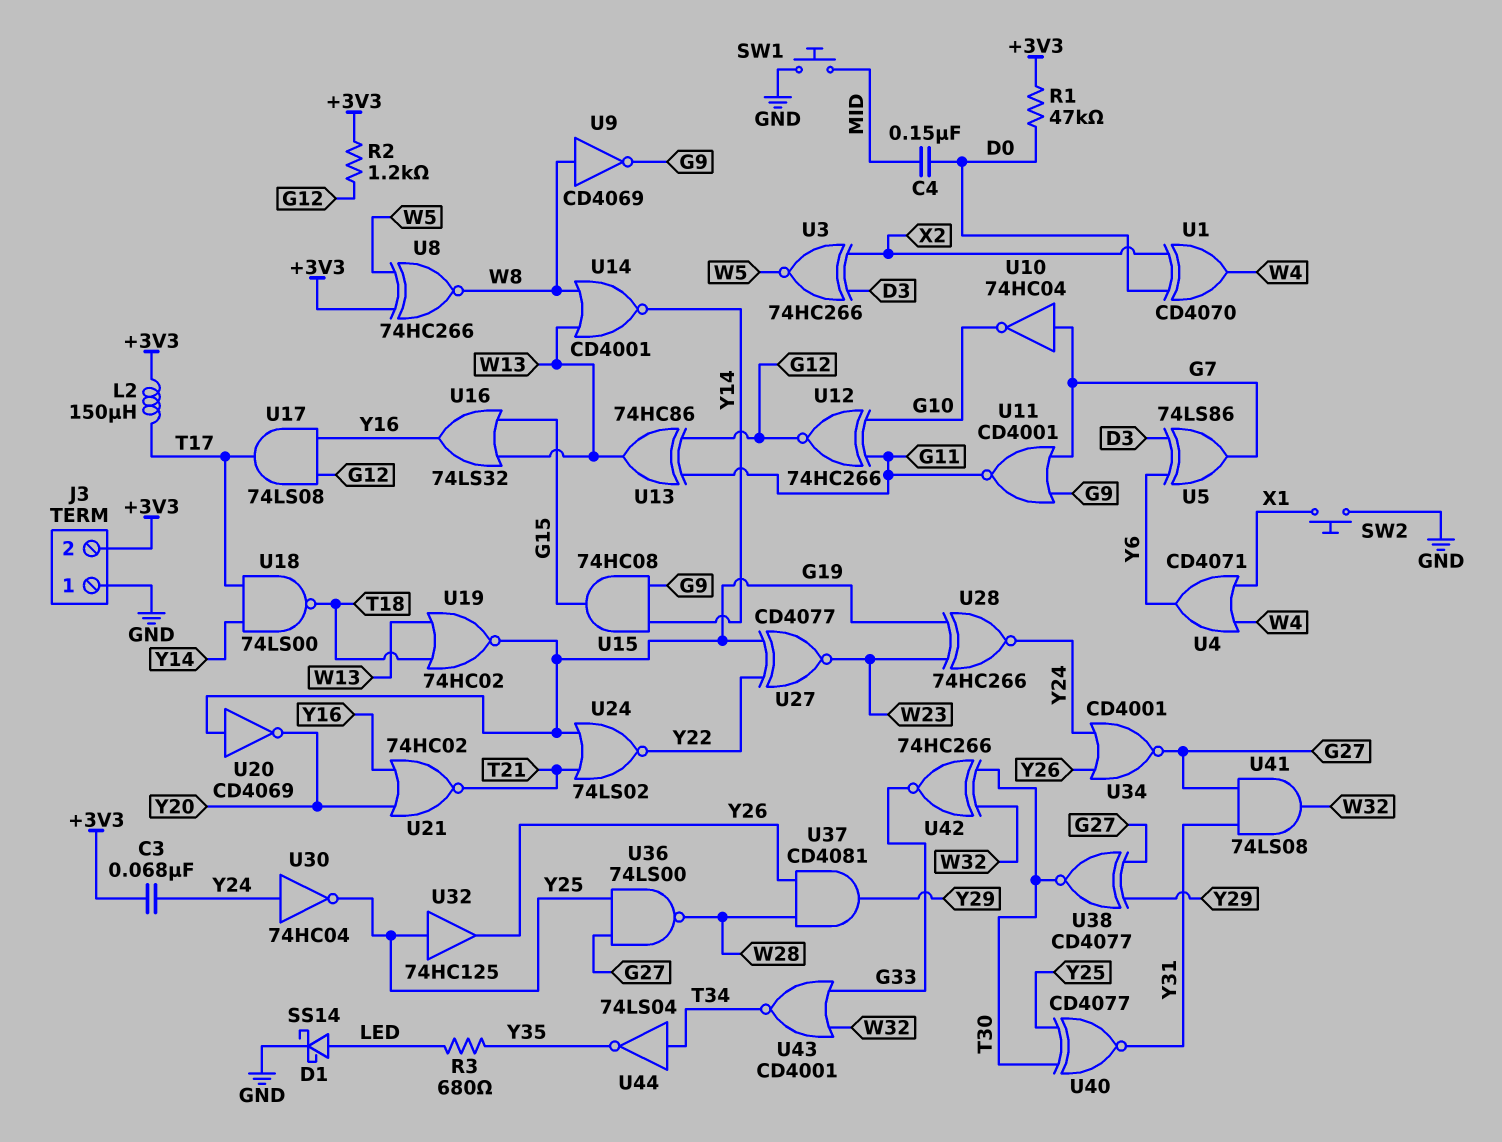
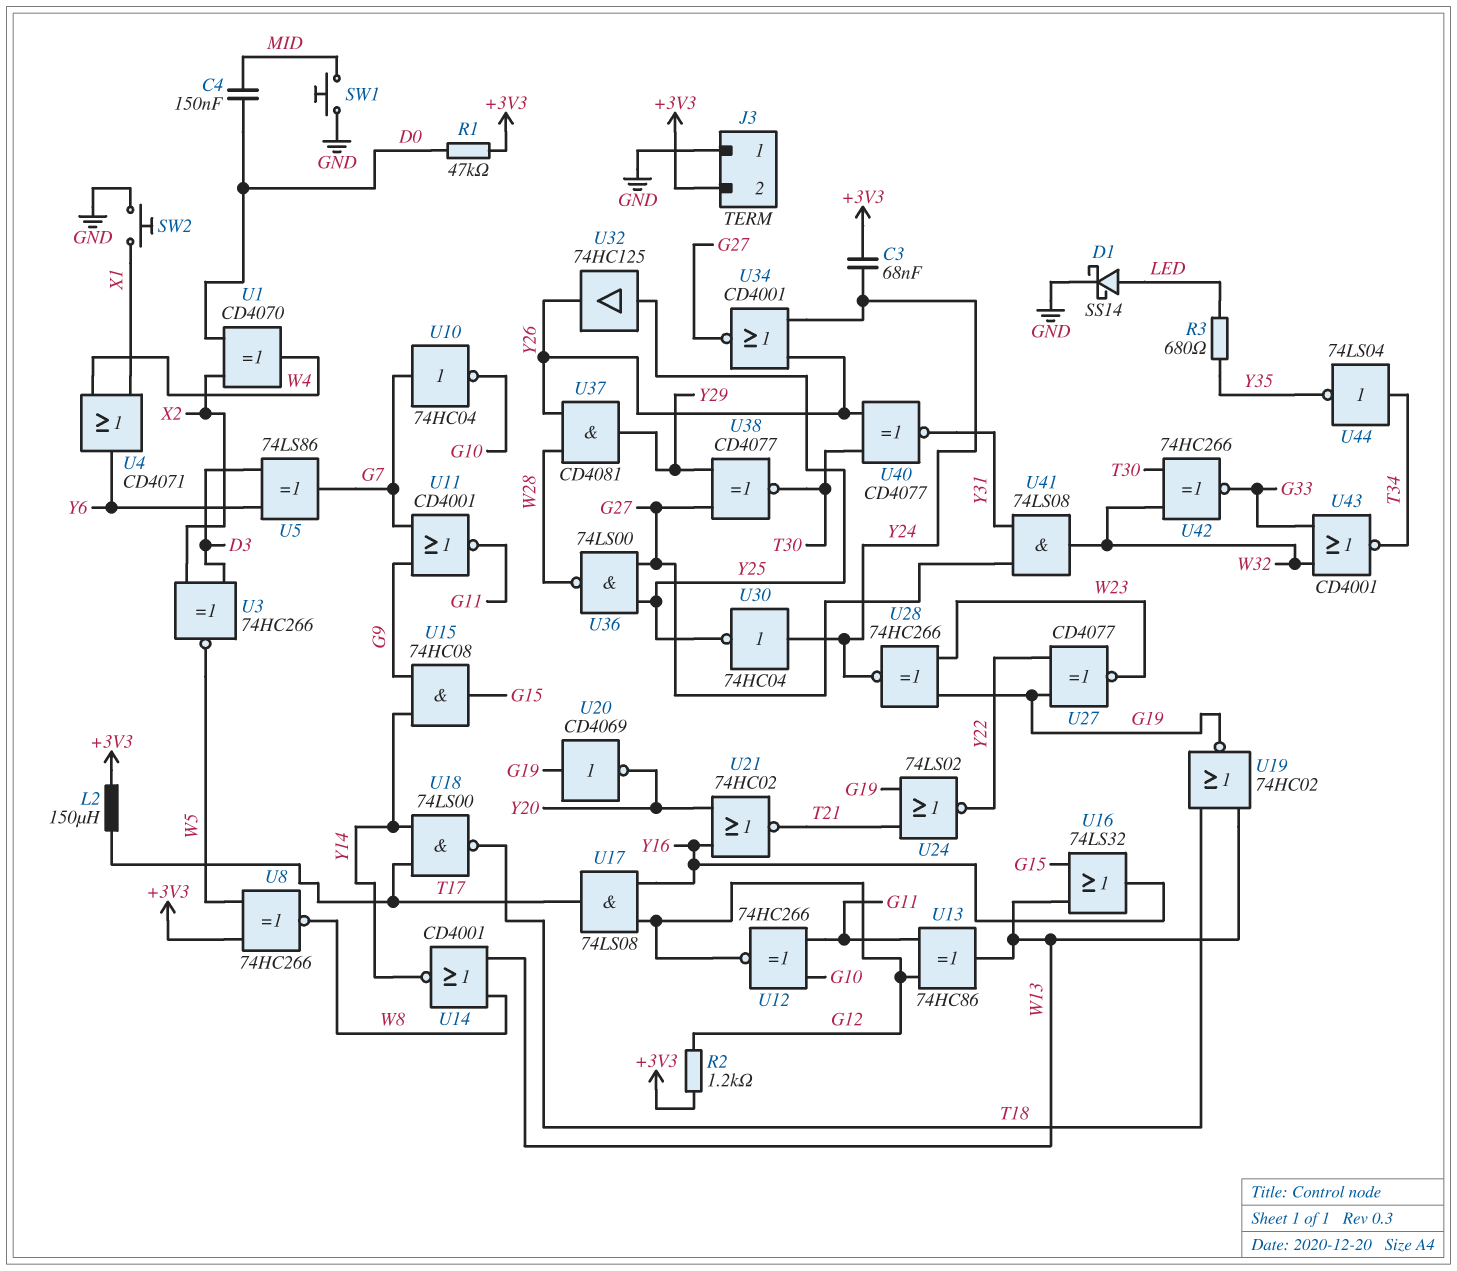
U9: NOT CD4069 (in W8, out G9) -> none
U40: XNOR CD4077 (in T30, in Y25, out Y31) -> XNOR CD4077 (in T30, in Y26, out Y31)

